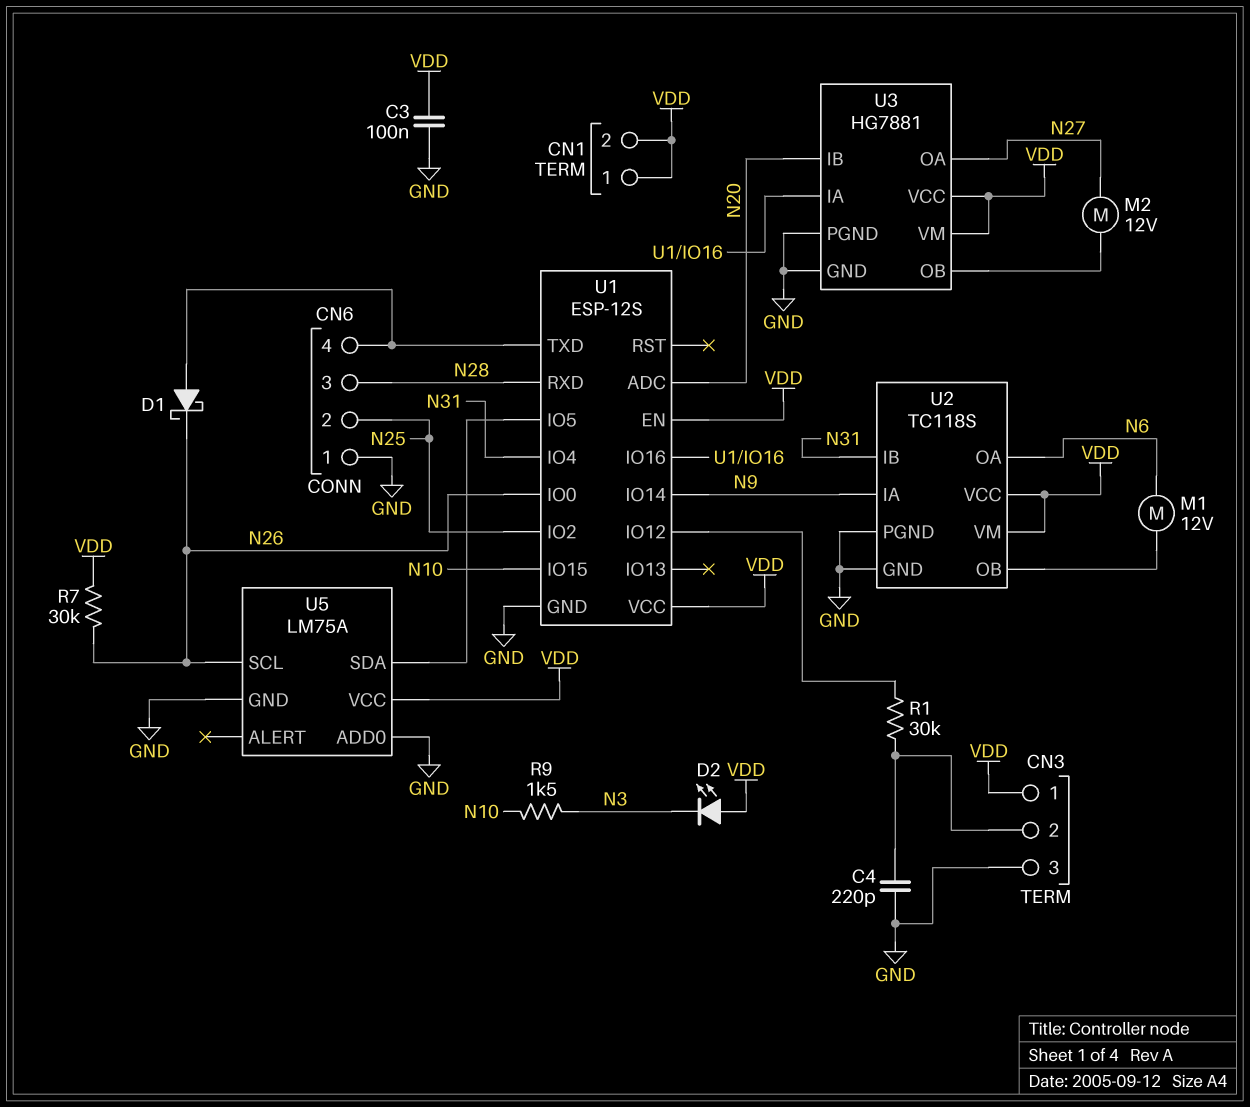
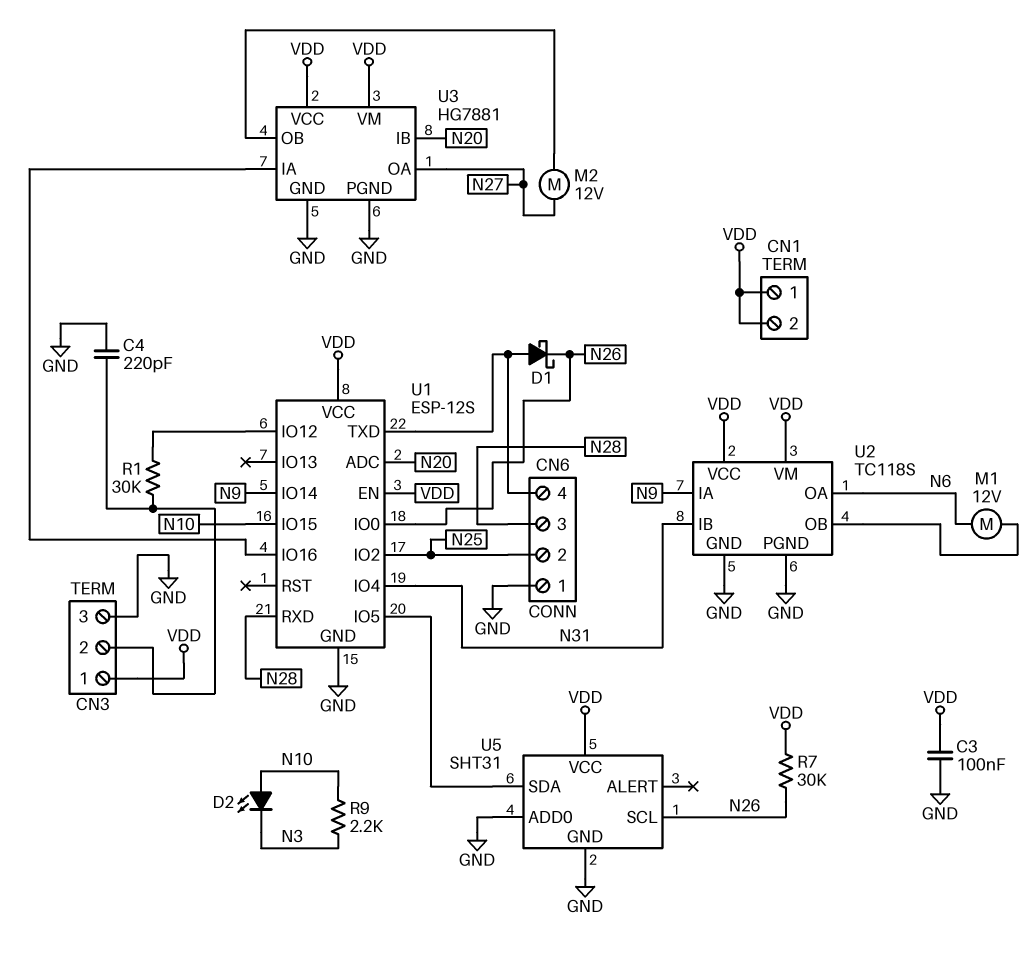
D2: LED (A VDD, K N3) -> LED (A N10, K N3)
R9: 1.5k (N3, N10) -> 2.2k (N3, N10)
U5: LM75A -> SHT31

